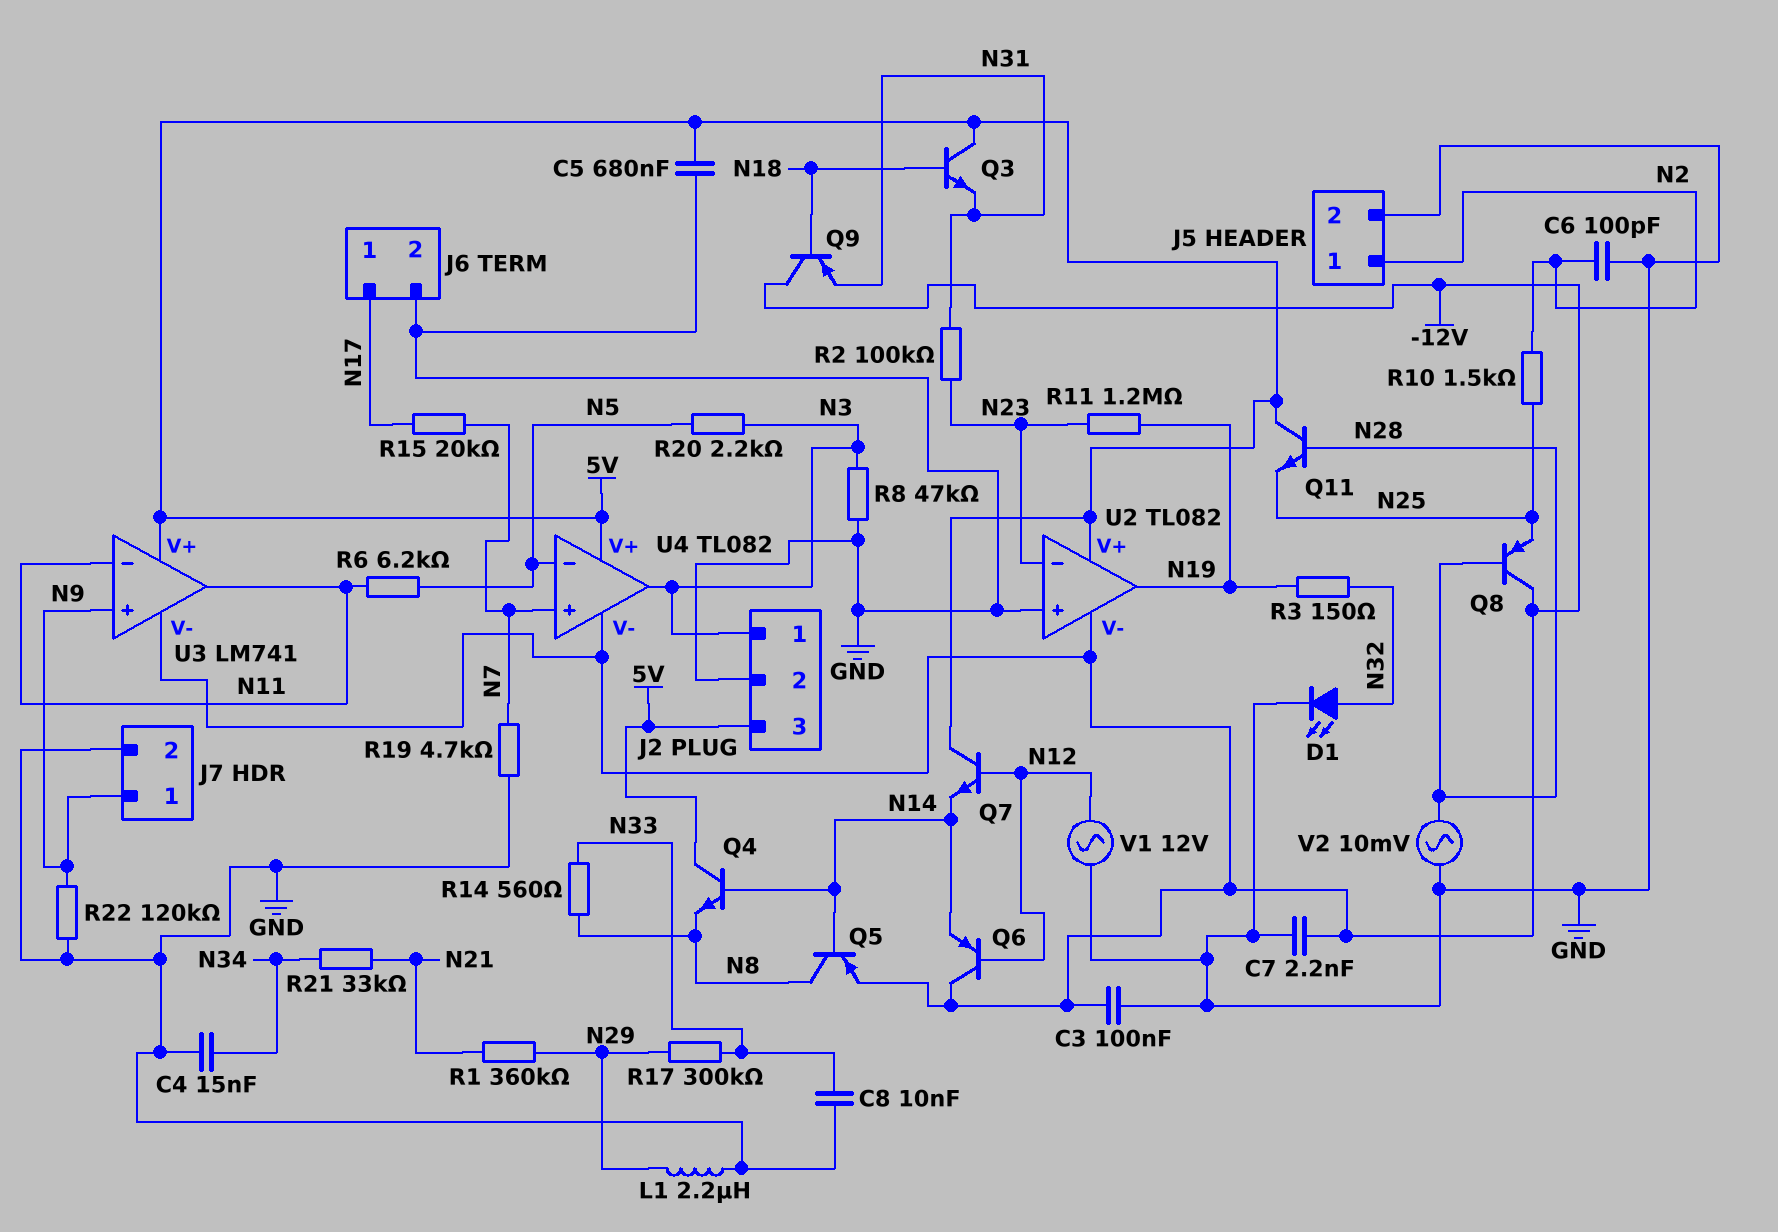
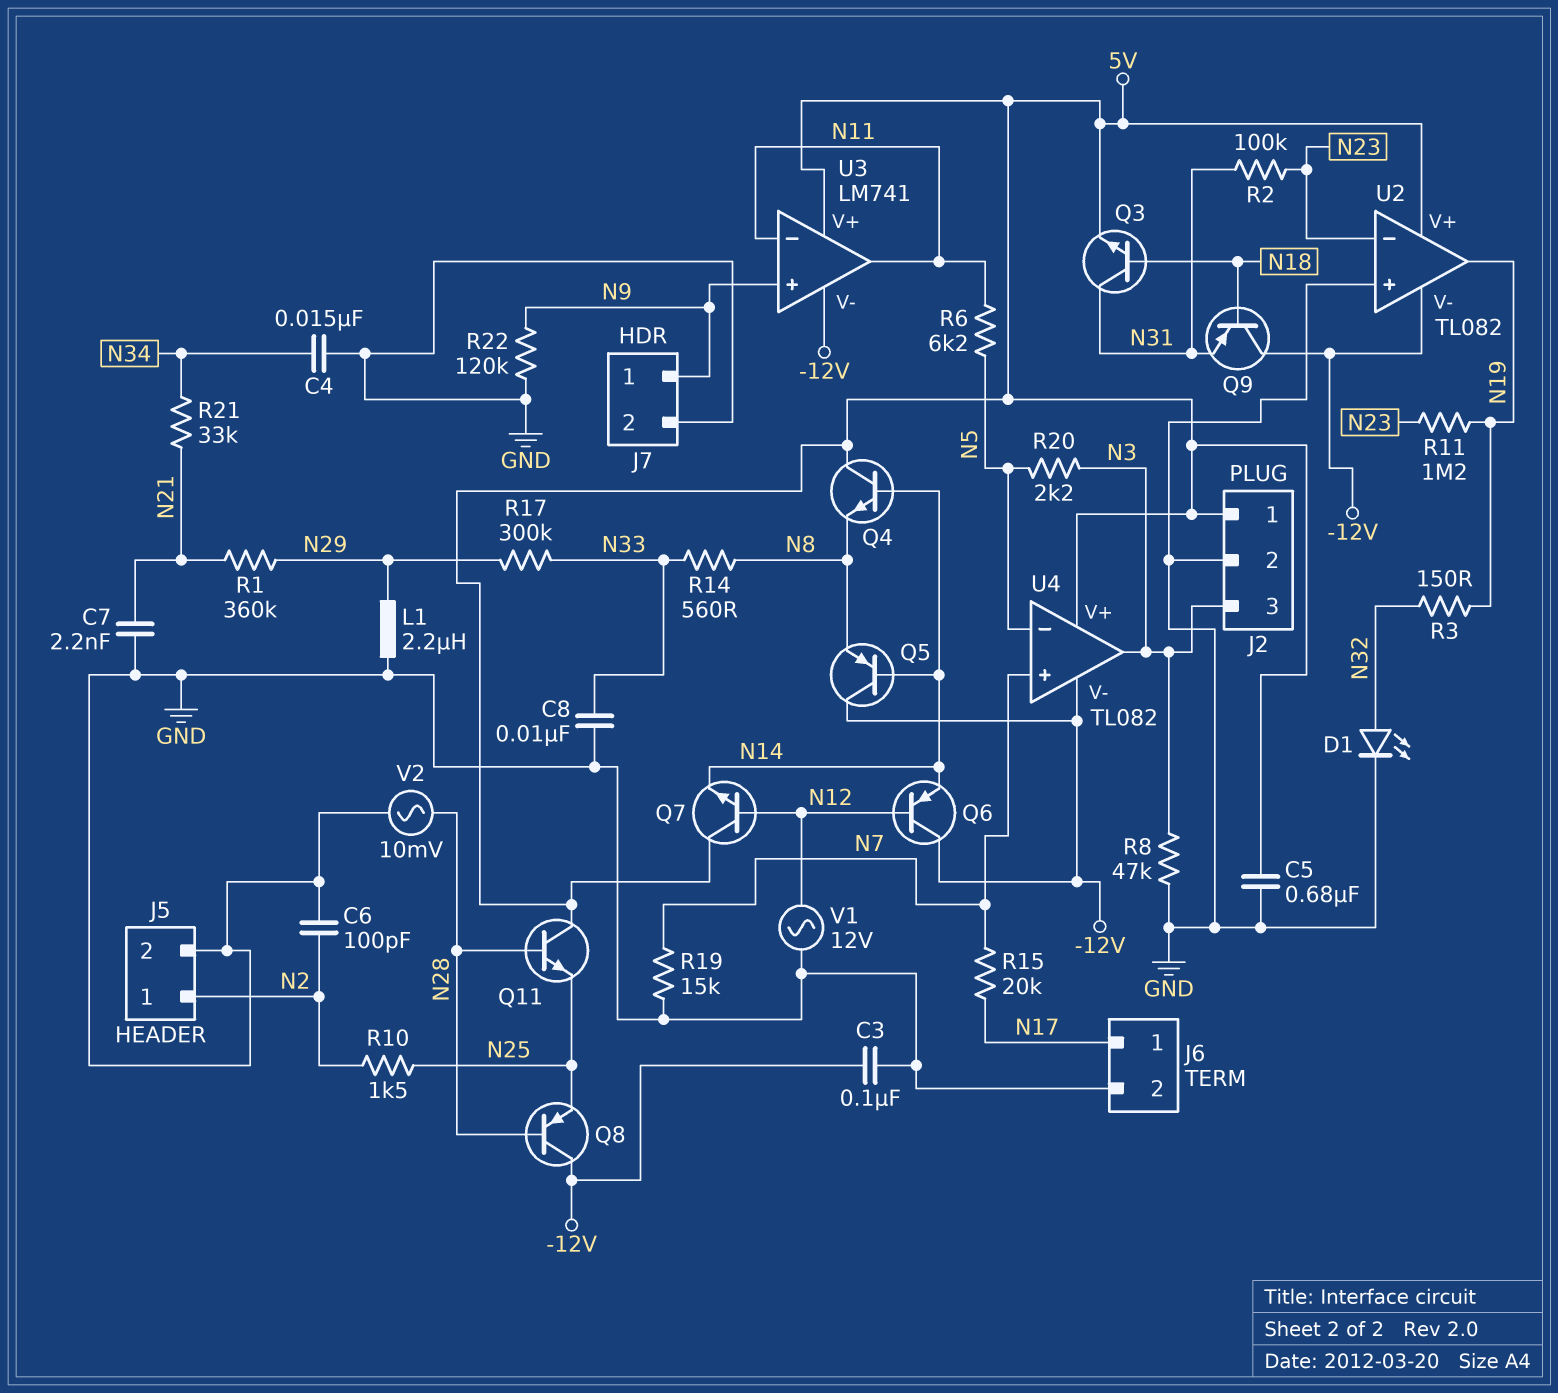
C7: 2.2nF (-12V, GND) -> 2.2nF (GND, N21)
J2 pin 1: N3 -> 5V
J2 pin 3: 5V -> N3
Q3: NPN (B N18, C 5V, E N31) -> NPN (B N18, C N31, E 5V)
Q5: PNP (B N14, C N8, E -12V) -> PNP (B N14, C -12V, E N8)
R19: 4.7k (GND, N7) -> 15k (GND, N7)

